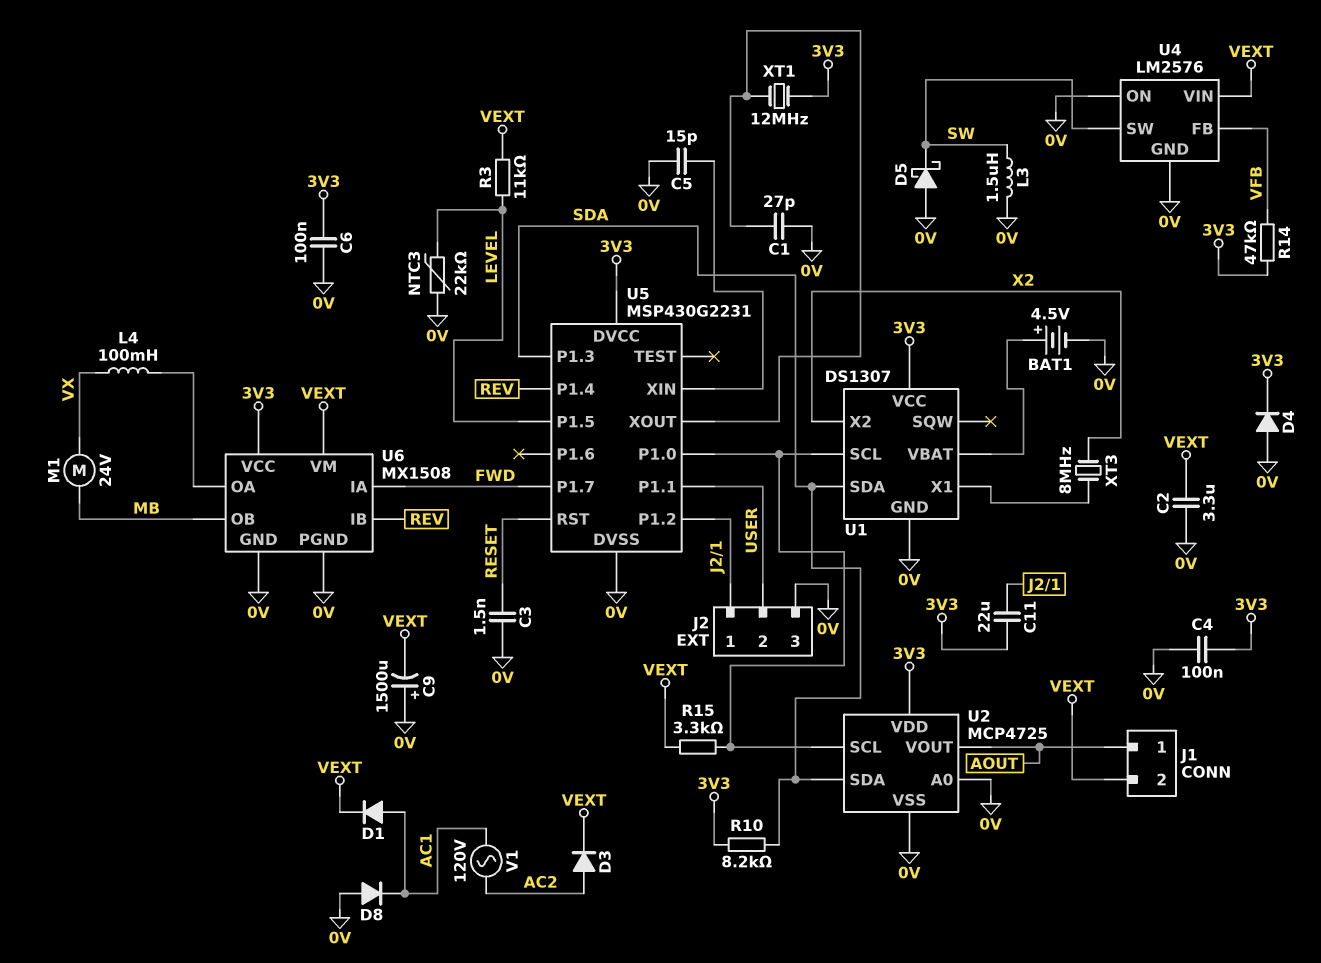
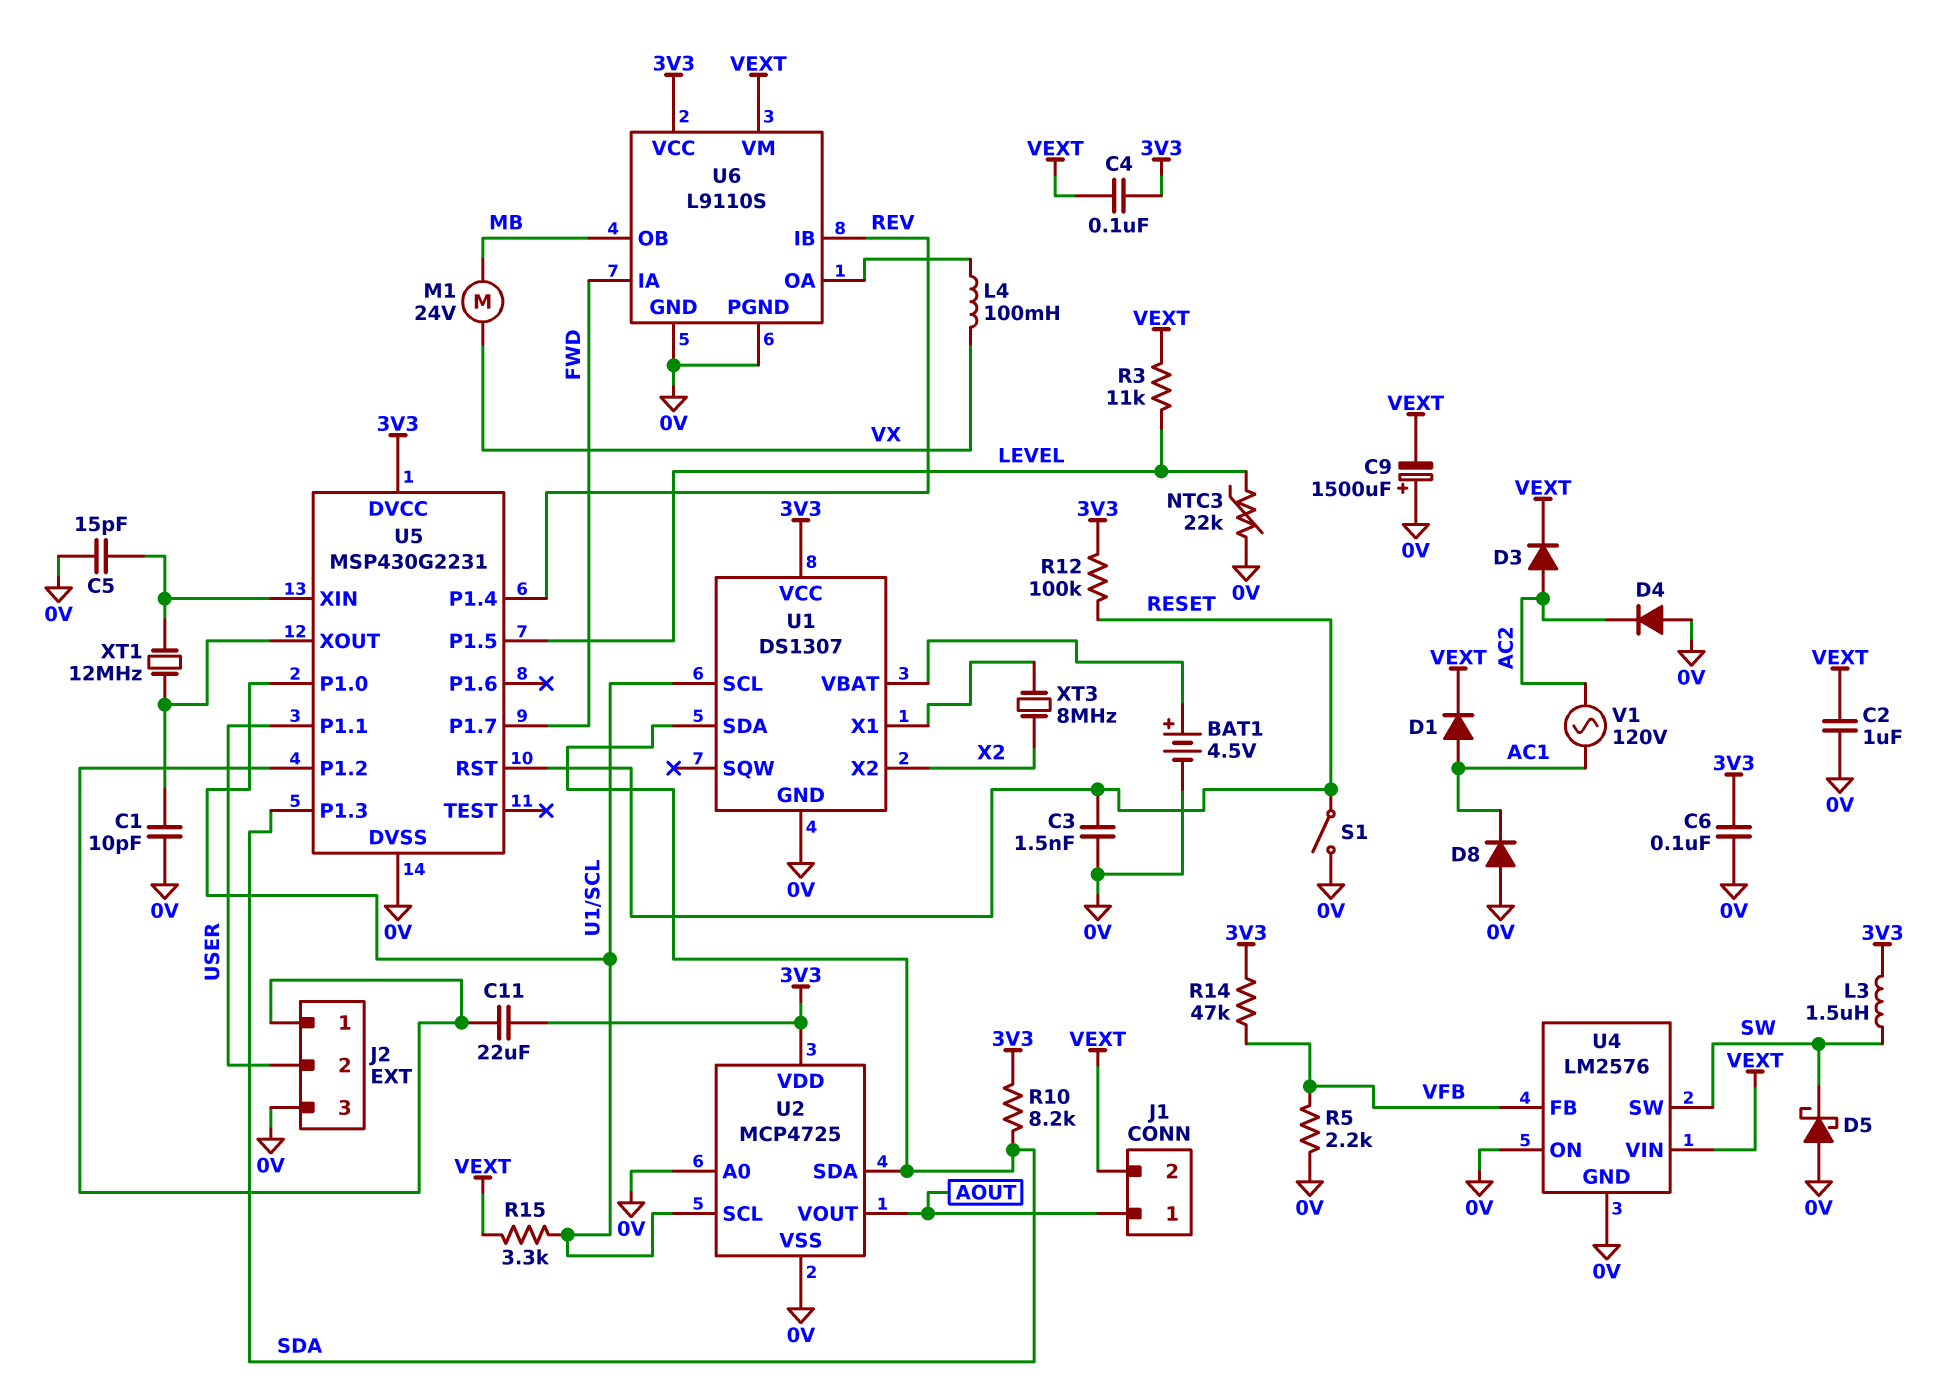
C1: 27pF (0V, U5/XOUT) -> 10pF (0V, U5/XOUT)
C2: 3.3uF (0V, VEXT) -> 1uF (0V, VEXT)
C4: 100nF (0V, 3V3) -> 100nF (3V3, VEXT)
D4: diode (A 0V, K 3V3) -> diode (A 0V, K AC2)
L3: 1.5uH (0V, SW) -> 1.5uH (3V3, SW)
R5: none -> 2.2k (0V, VFB)
R12: none -> 100k (3V3, RESET)
S1: none -> switch (0V, RESET)
U6: MX1508 -> L9110S
XT1: 12MHz (3V3, U5/XOUT) -> 12MHz (U5/XIN, U5/XOUT)

